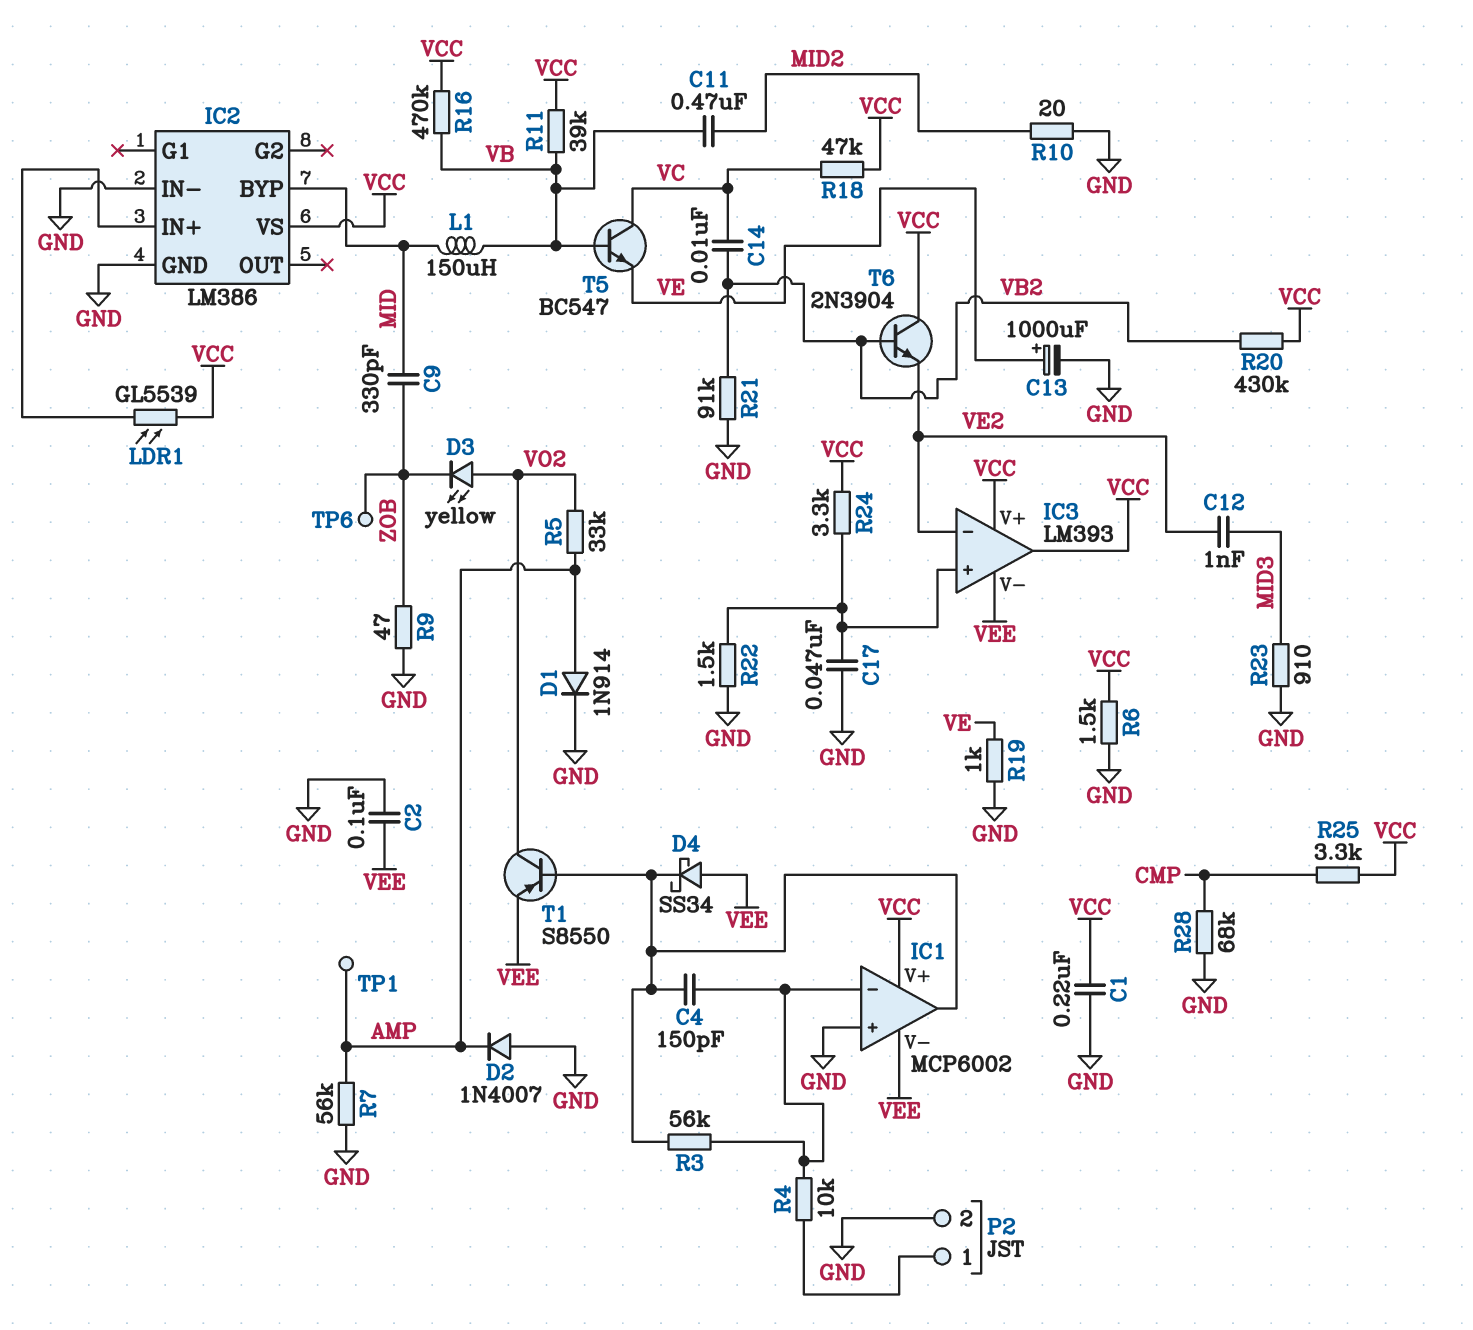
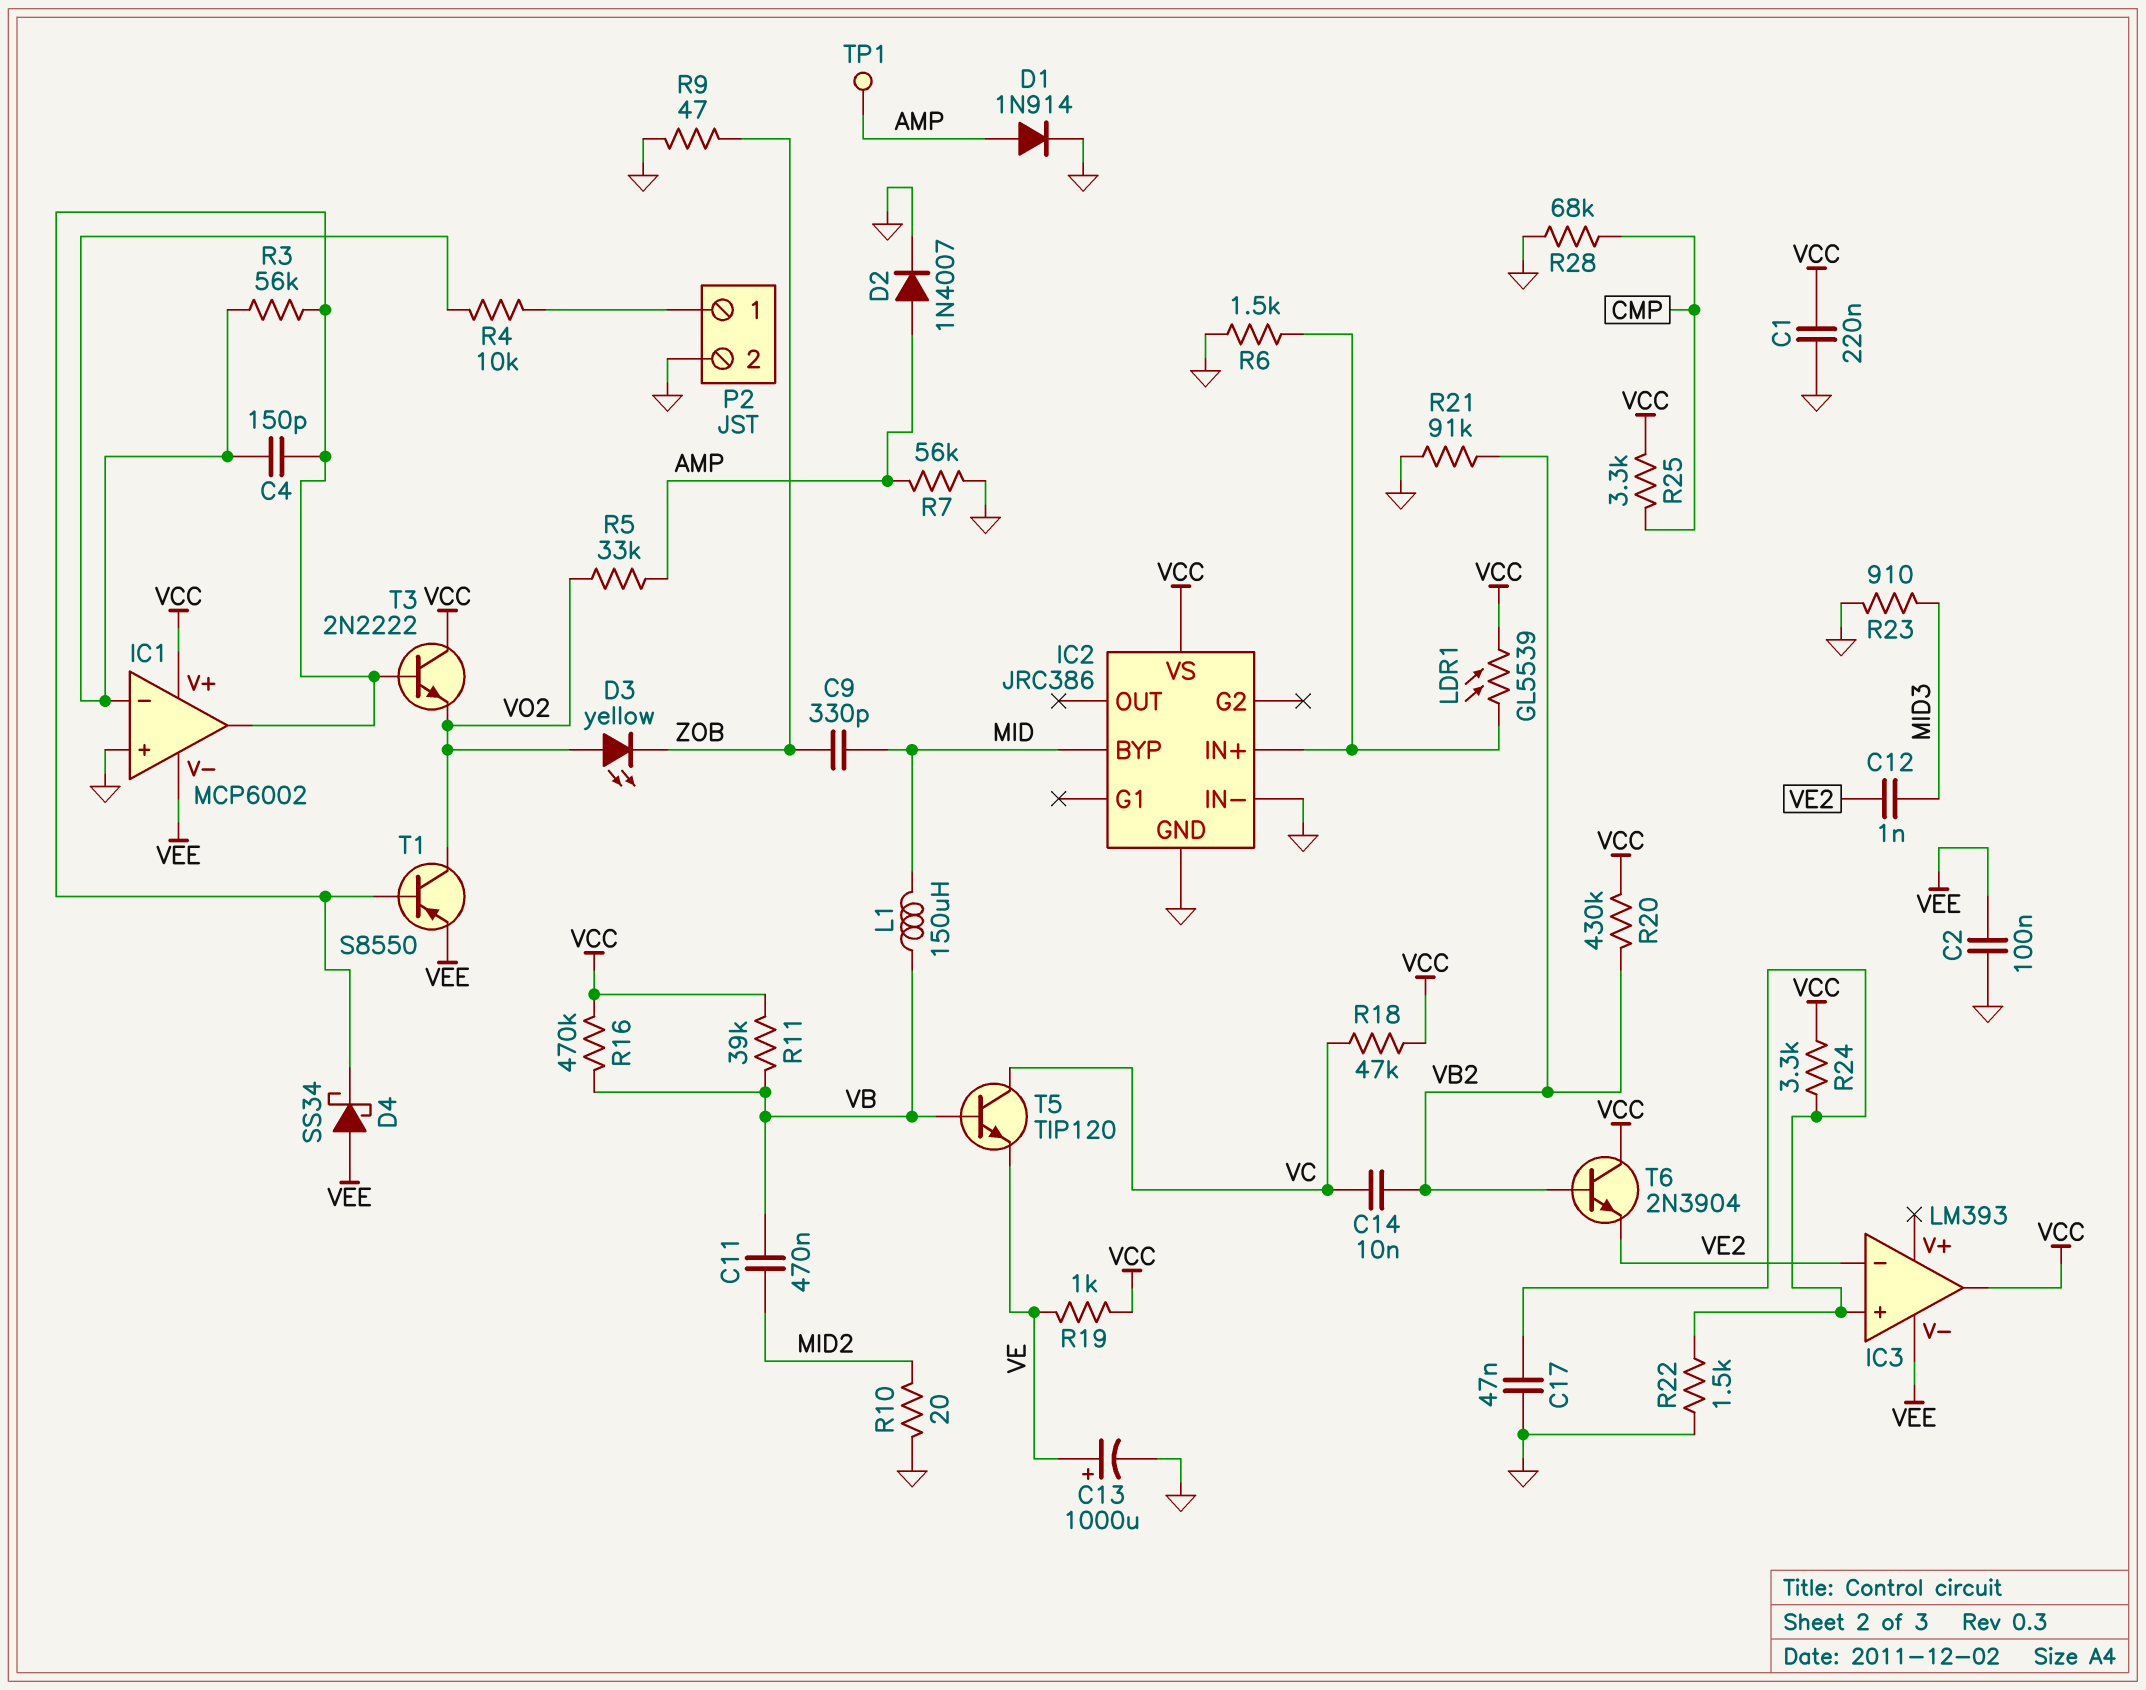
D2: diode 1N4007 (A GND, K AMP) -> diode 1N4007 (A AMP, K GND)
IC2: LM386 -> JRC386
IC3 pin V+: VCC -> none
R6: 1.5k (GND, VCC) -> 1.5k (GND, IC2/IN+)
R19: 1k (GND, VE) -> 1k (VCC, VE)
T3: none -> NPN 2N2222 (B IC1/out, C VCC, E VO2)
T5: NPN BC547 (B VB, C VC, E VE) -> NPN TIP120 (B VB, C VC, E VE)
TP6: test point (ZOB) -> none

